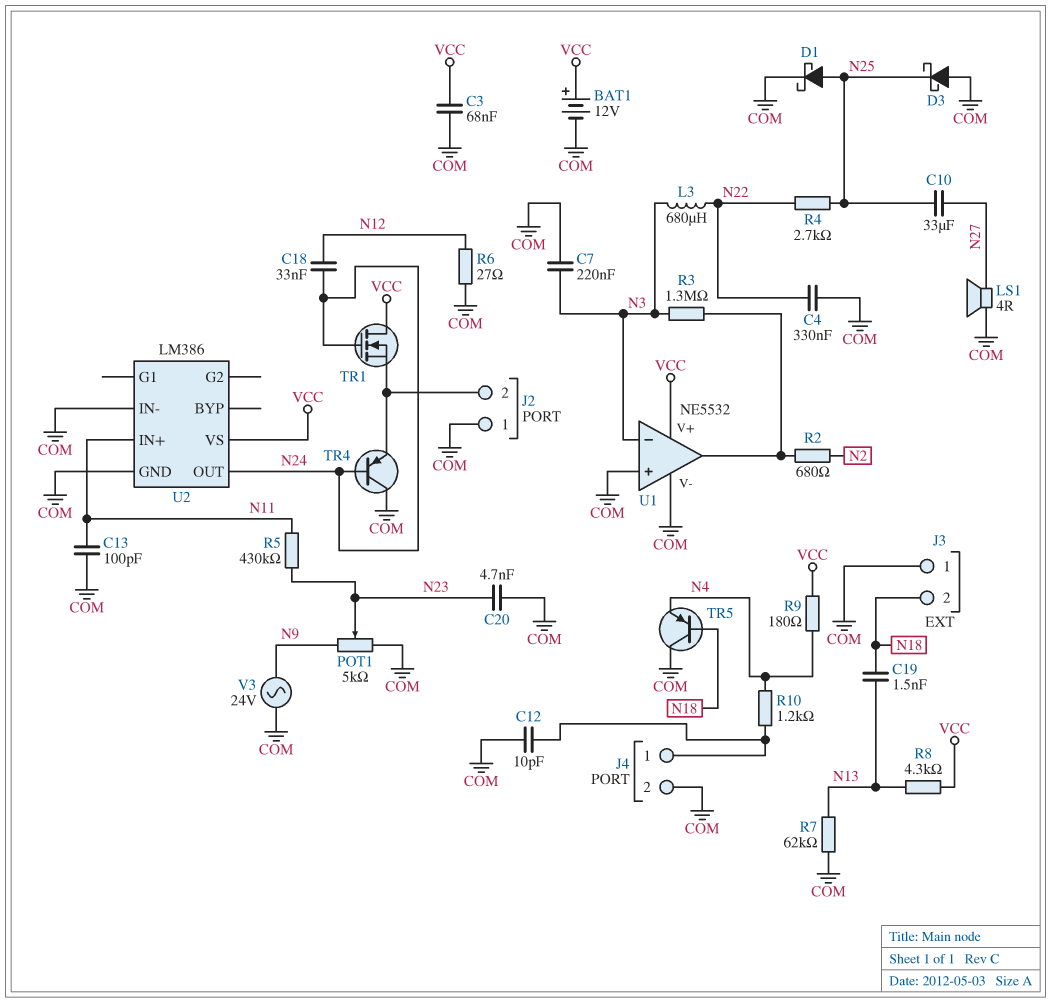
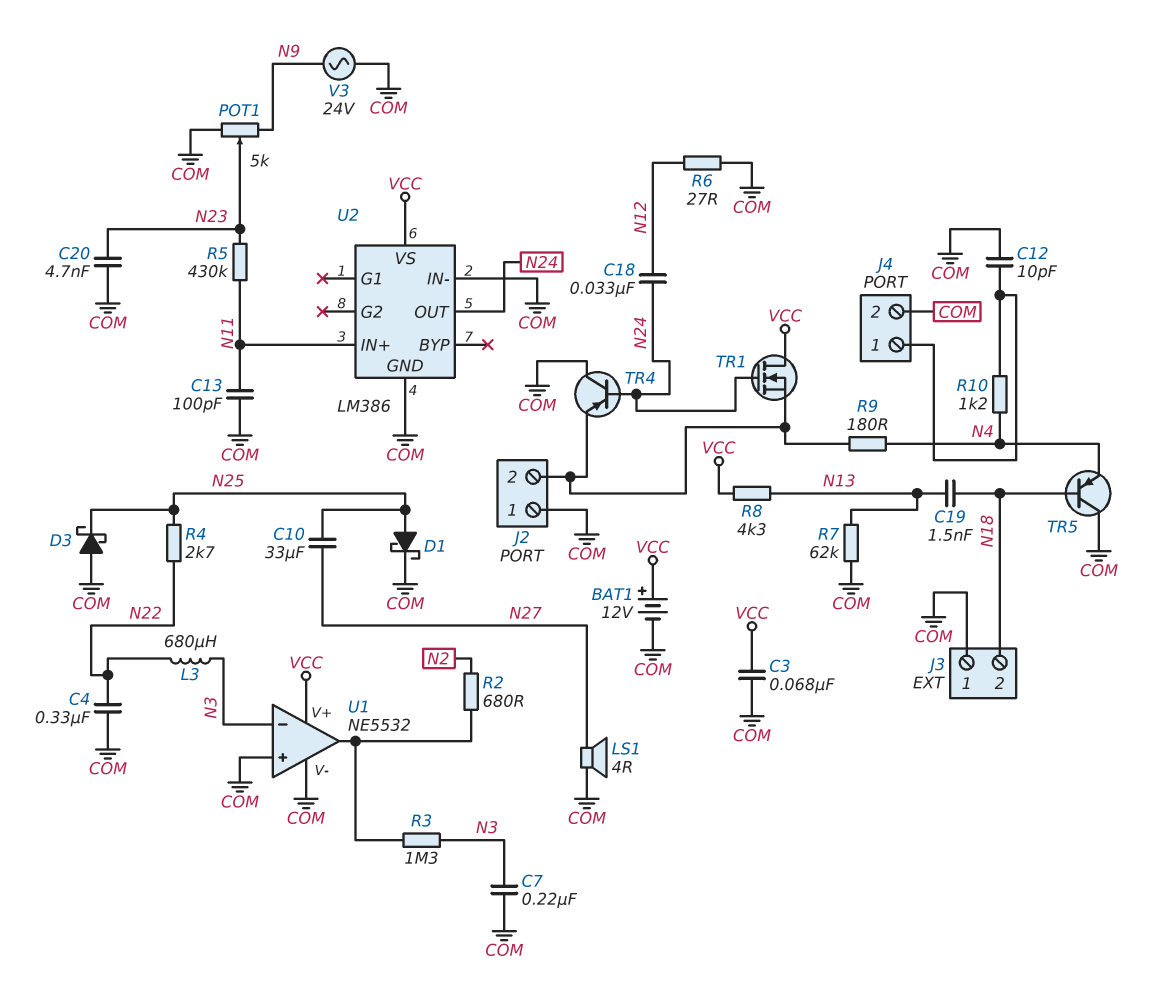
R9: 180 (N4, VCC) -> 180 (J2/2, N4)

